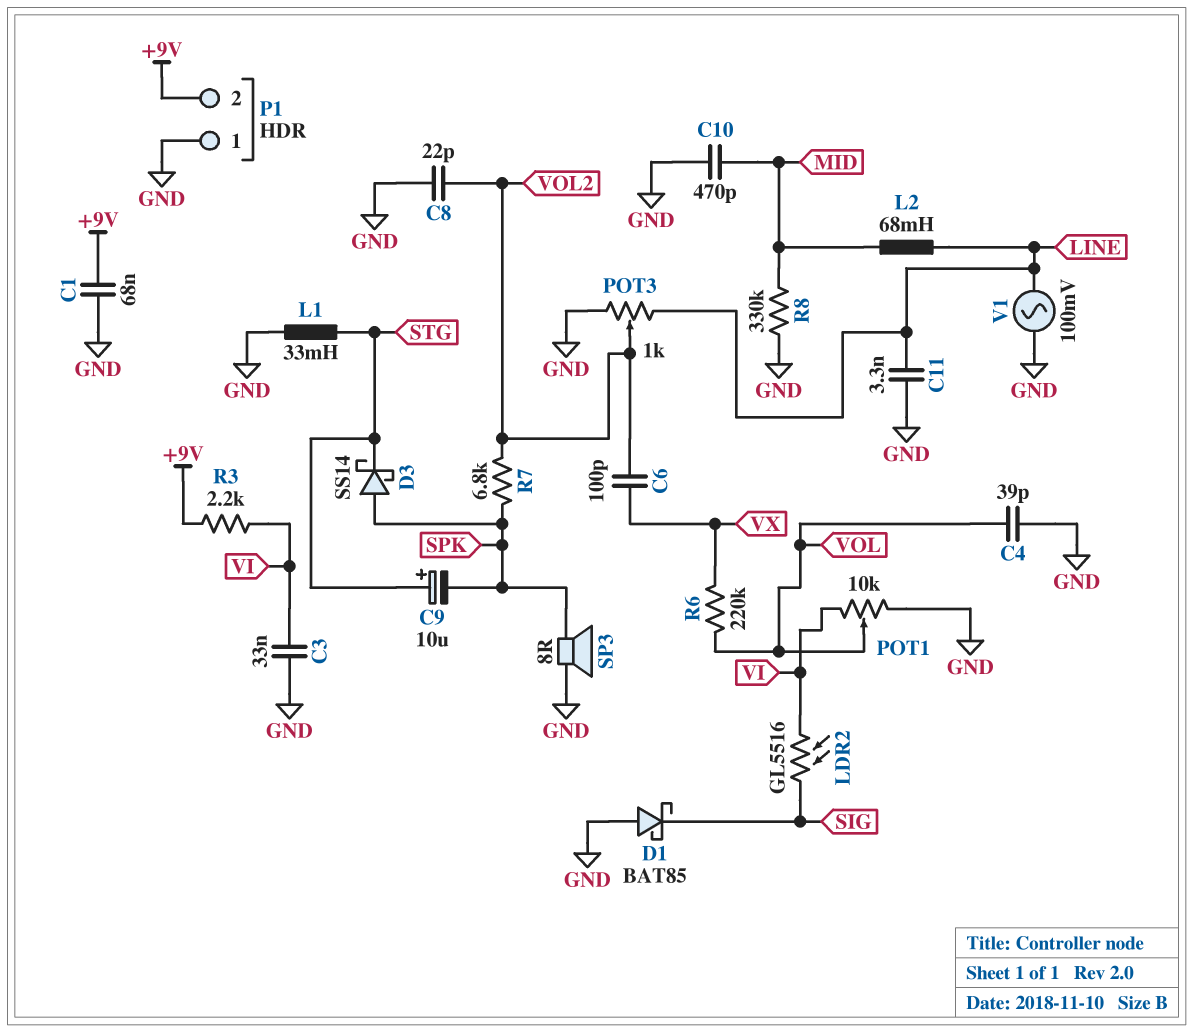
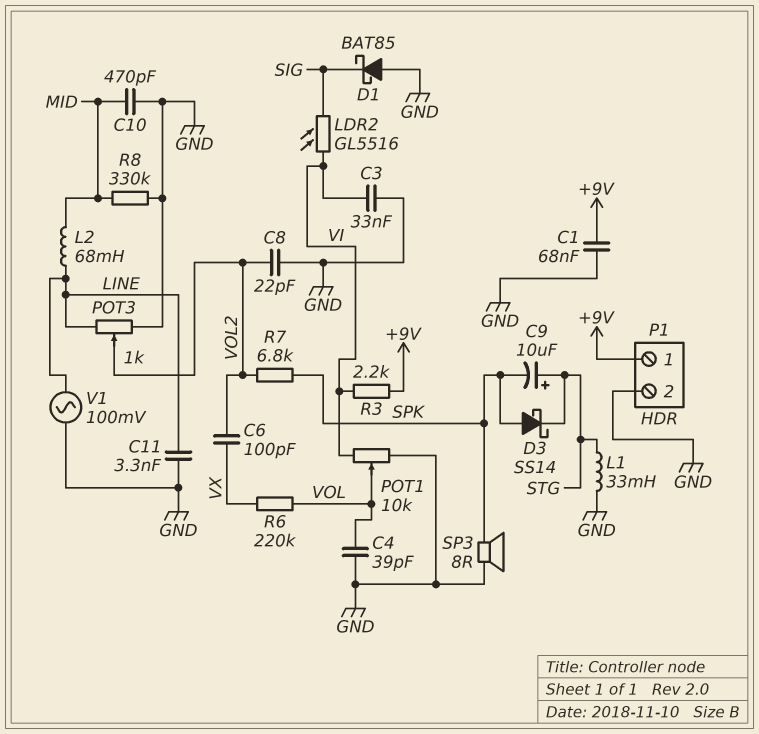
P1 pin 1: GND -> +9V
P1 pin 2: +9V -> GND

